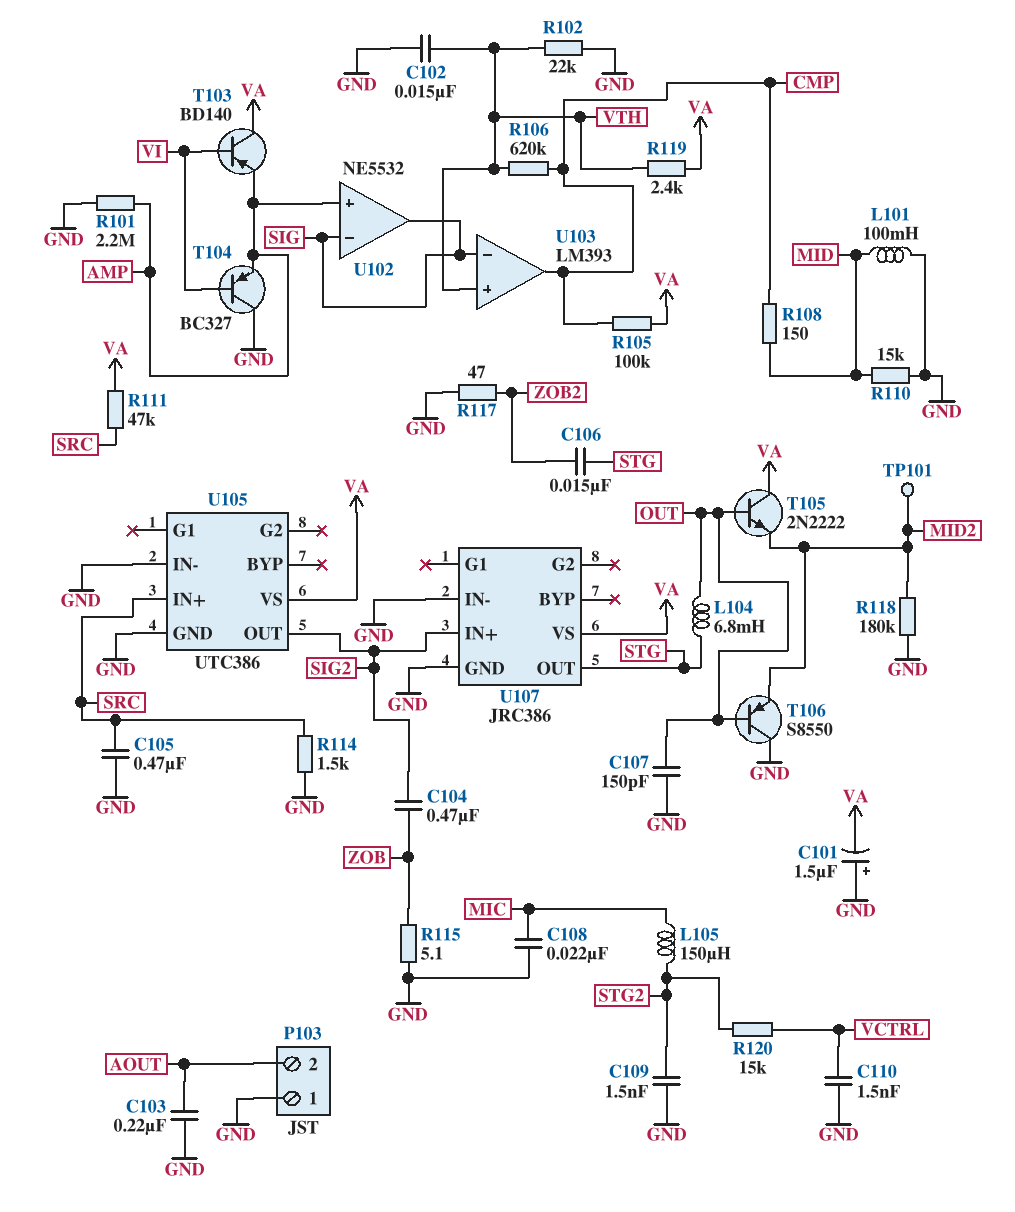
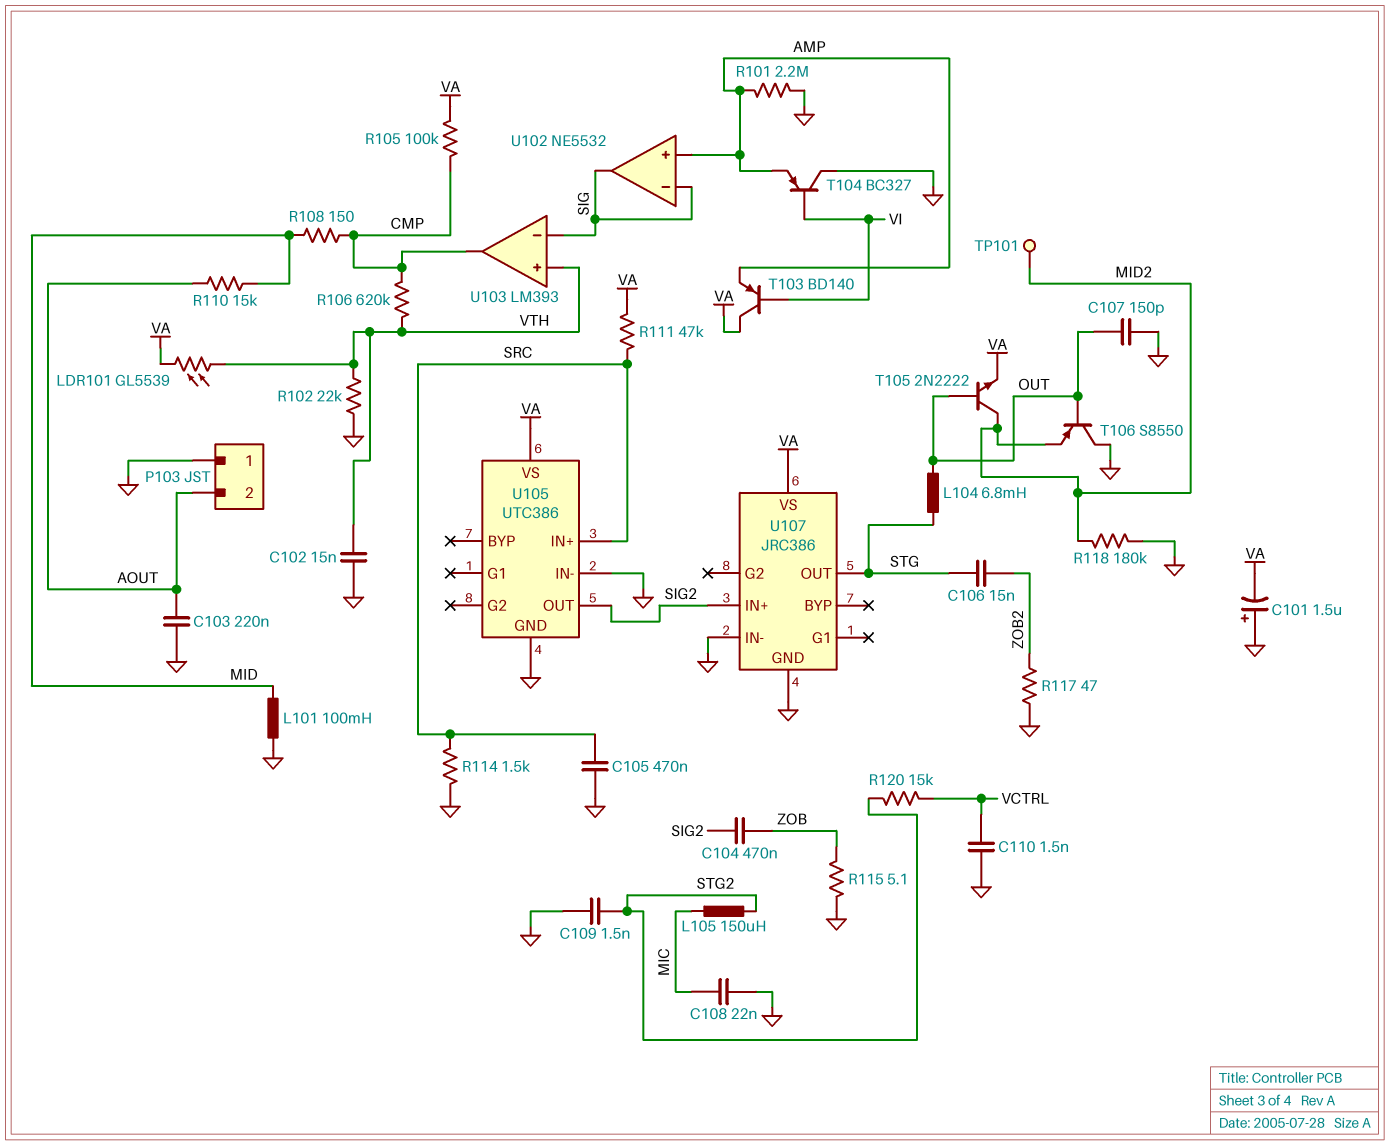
LDR101: none -> GL5539 (VA, VTH)
R110: 15k (GND, MID) -> 15k (AOUT, MID)
R119: 2.4k (VA, VTH) -> none
T105: NPN 2N2222 (B OUT, C VA, E MID2) -> NPN 2N2222 (B OUT, C MID2, E VA)

